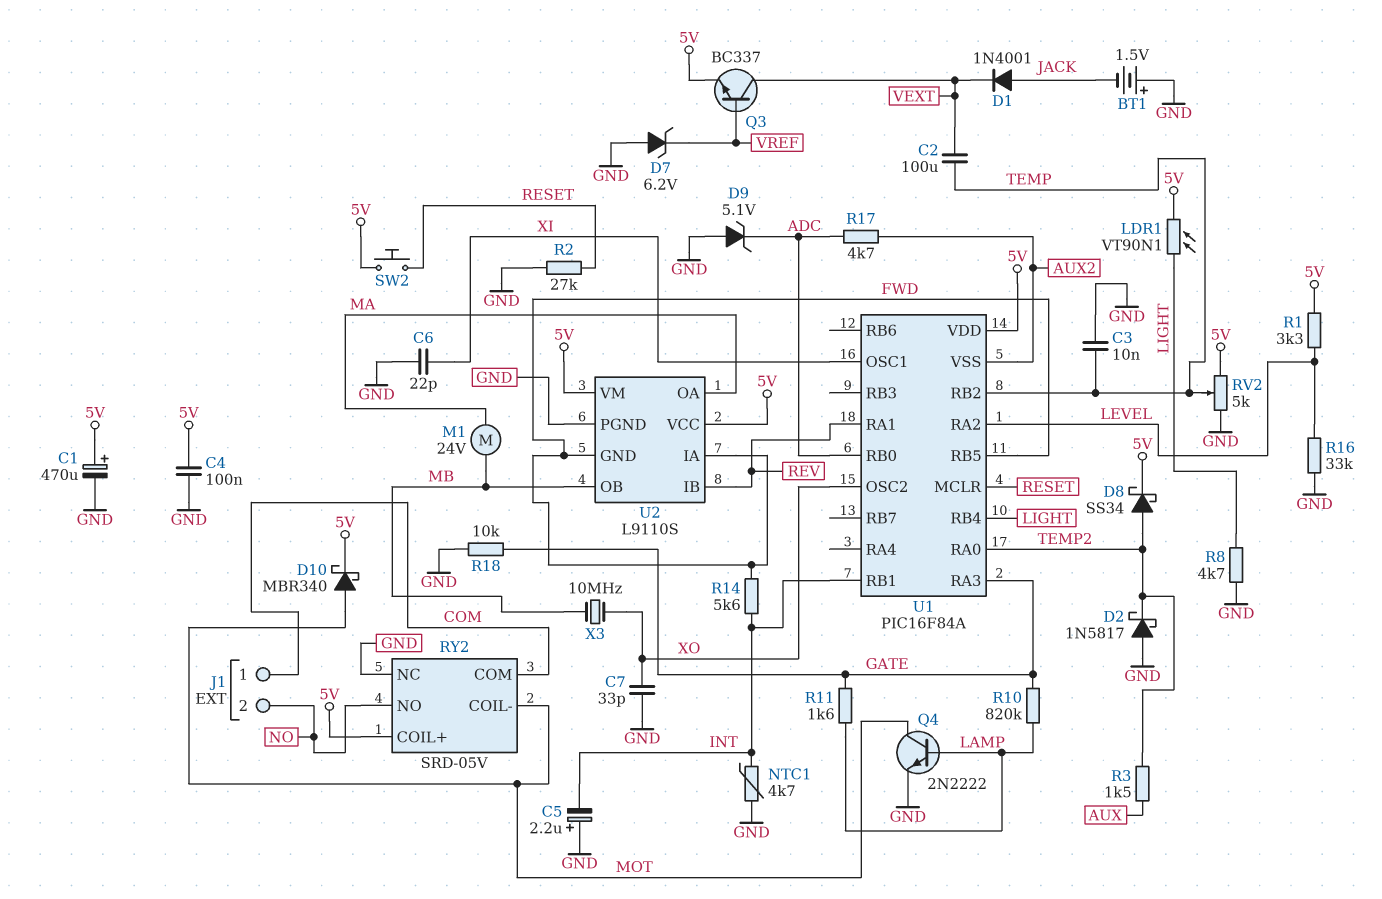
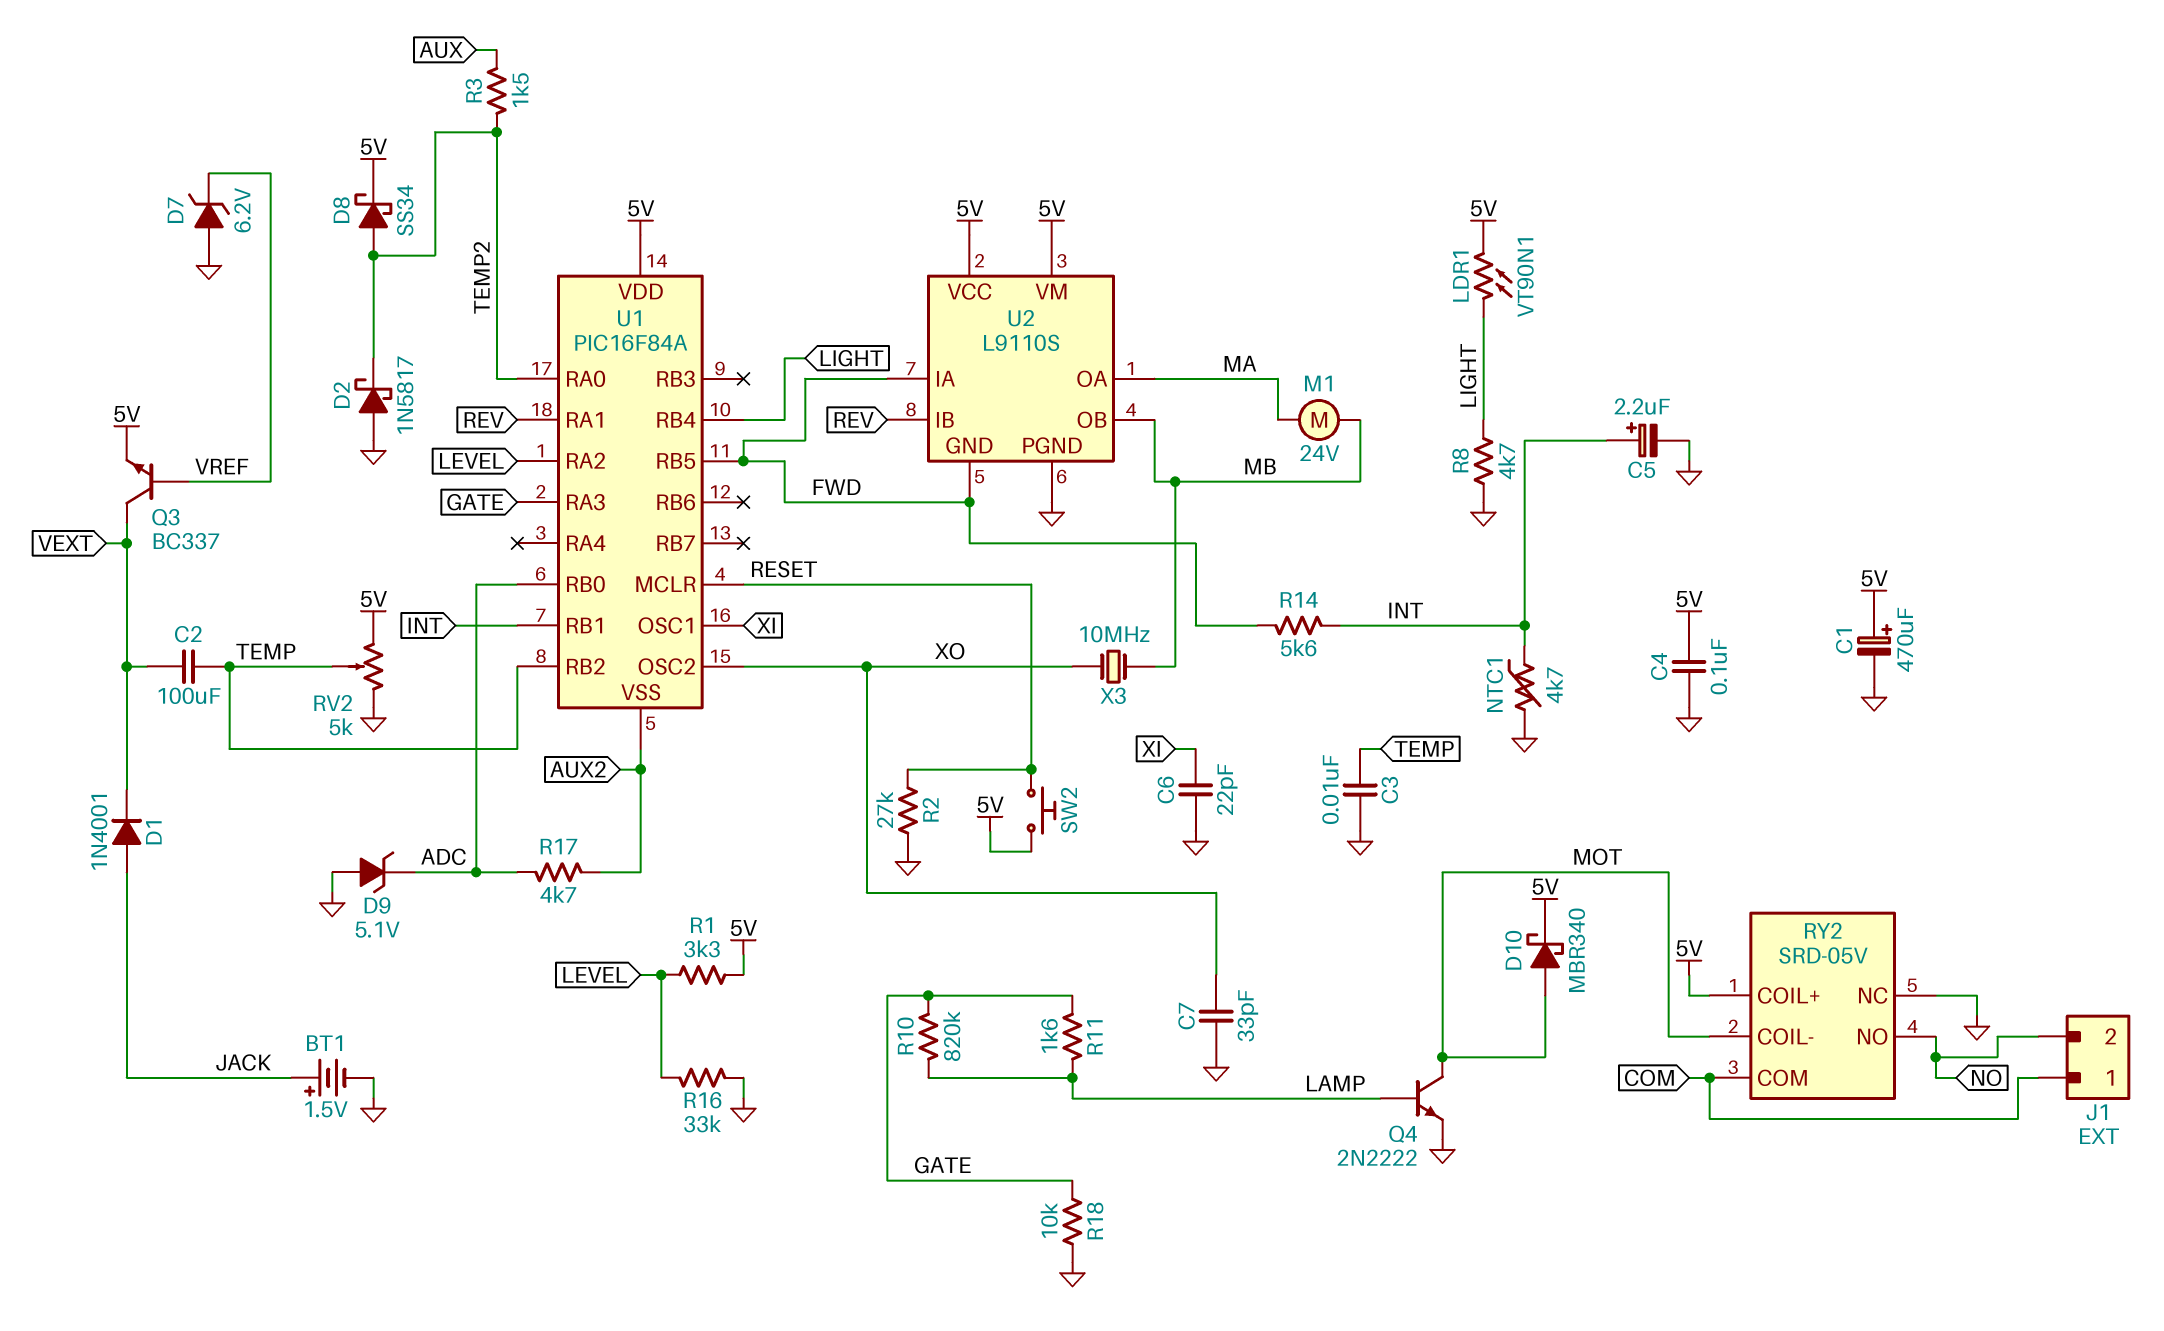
BT1: 1.5V (plus GND, minus JACK) -> 1.5V (plus JACK, minus GND)
C5: 2.2uF (plus GND, minus INT) -> 2.2uF (plus INT, minus GND)

